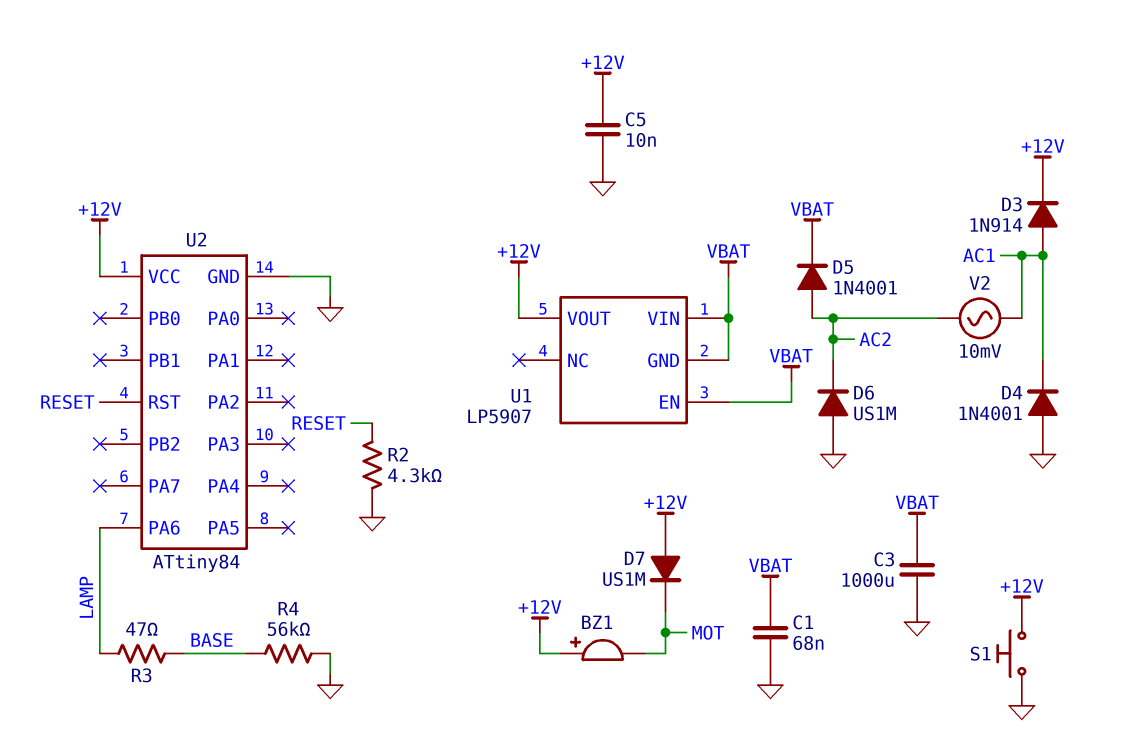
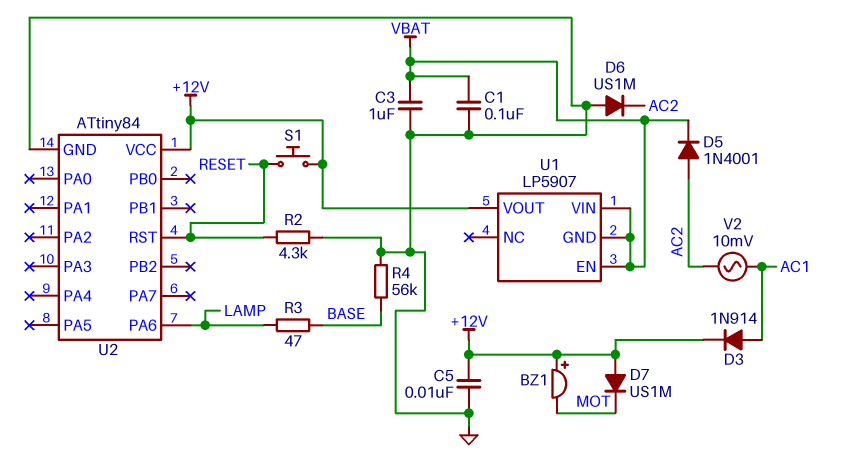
C1: 68nF (GND, VBAT) -> 100nF (GND, VBAT)
C3: 1000uF (GND, VBAT) -> 1uF (GND, VBAT)
D4: diode 1N4001 (A GND, K AC1) -> none
S1: button (+12V, GND) -> button (+12V, RESET)

